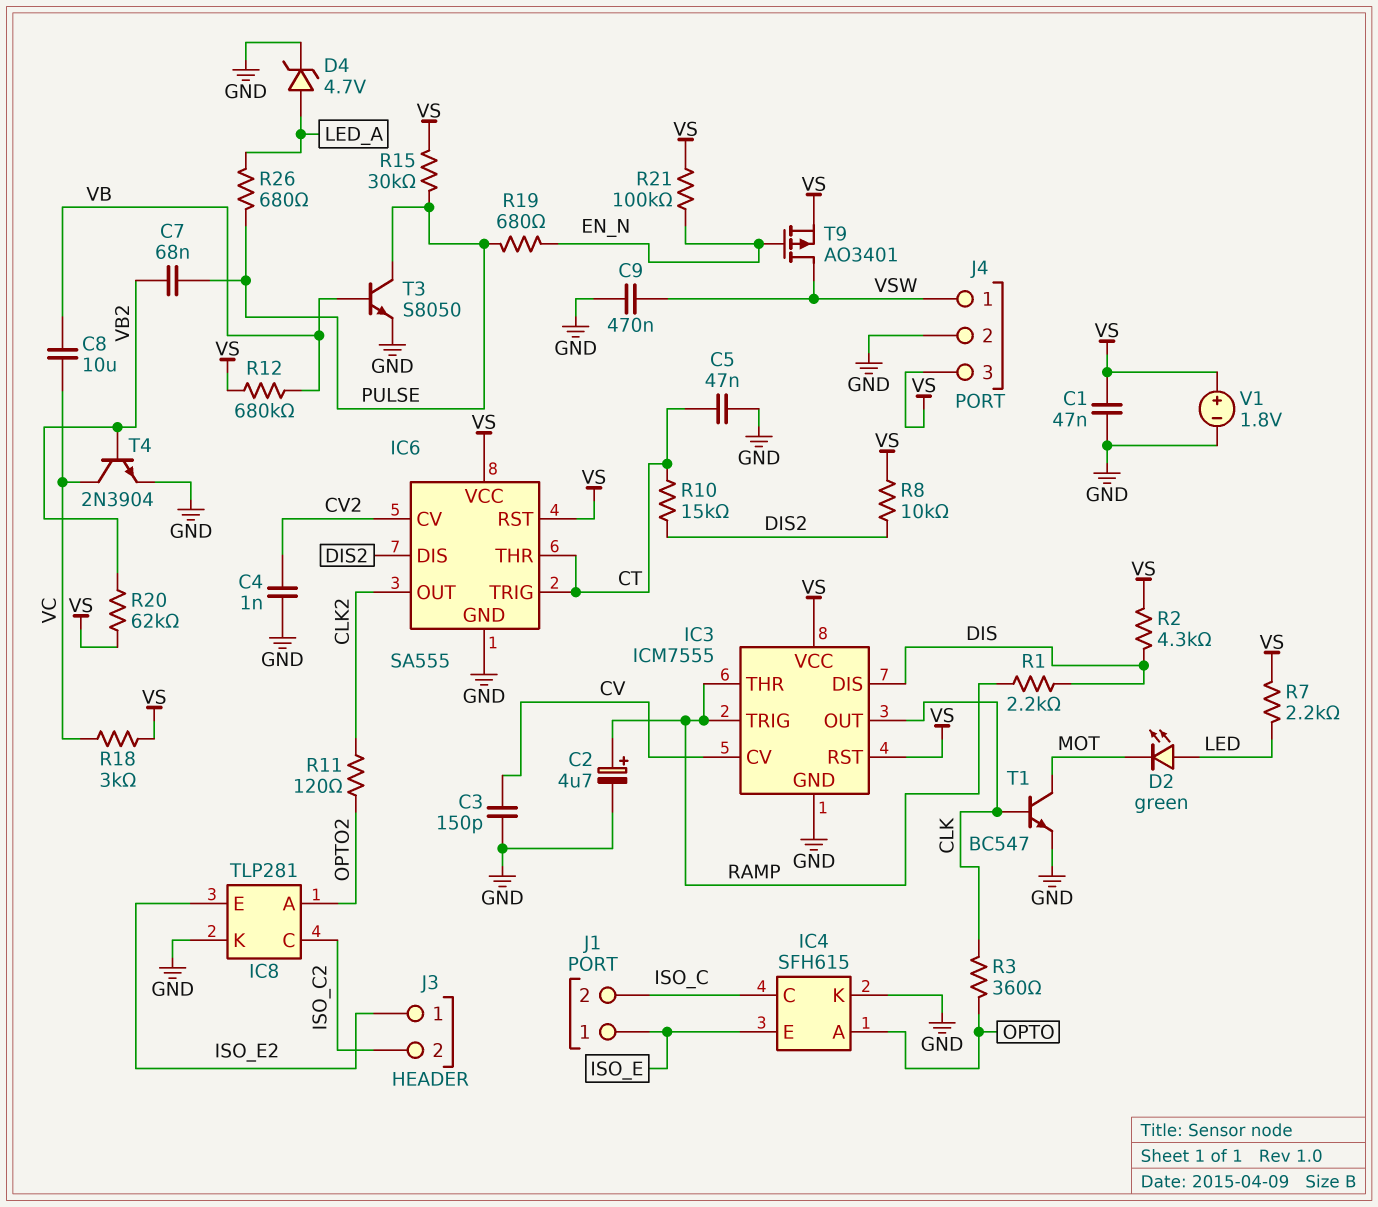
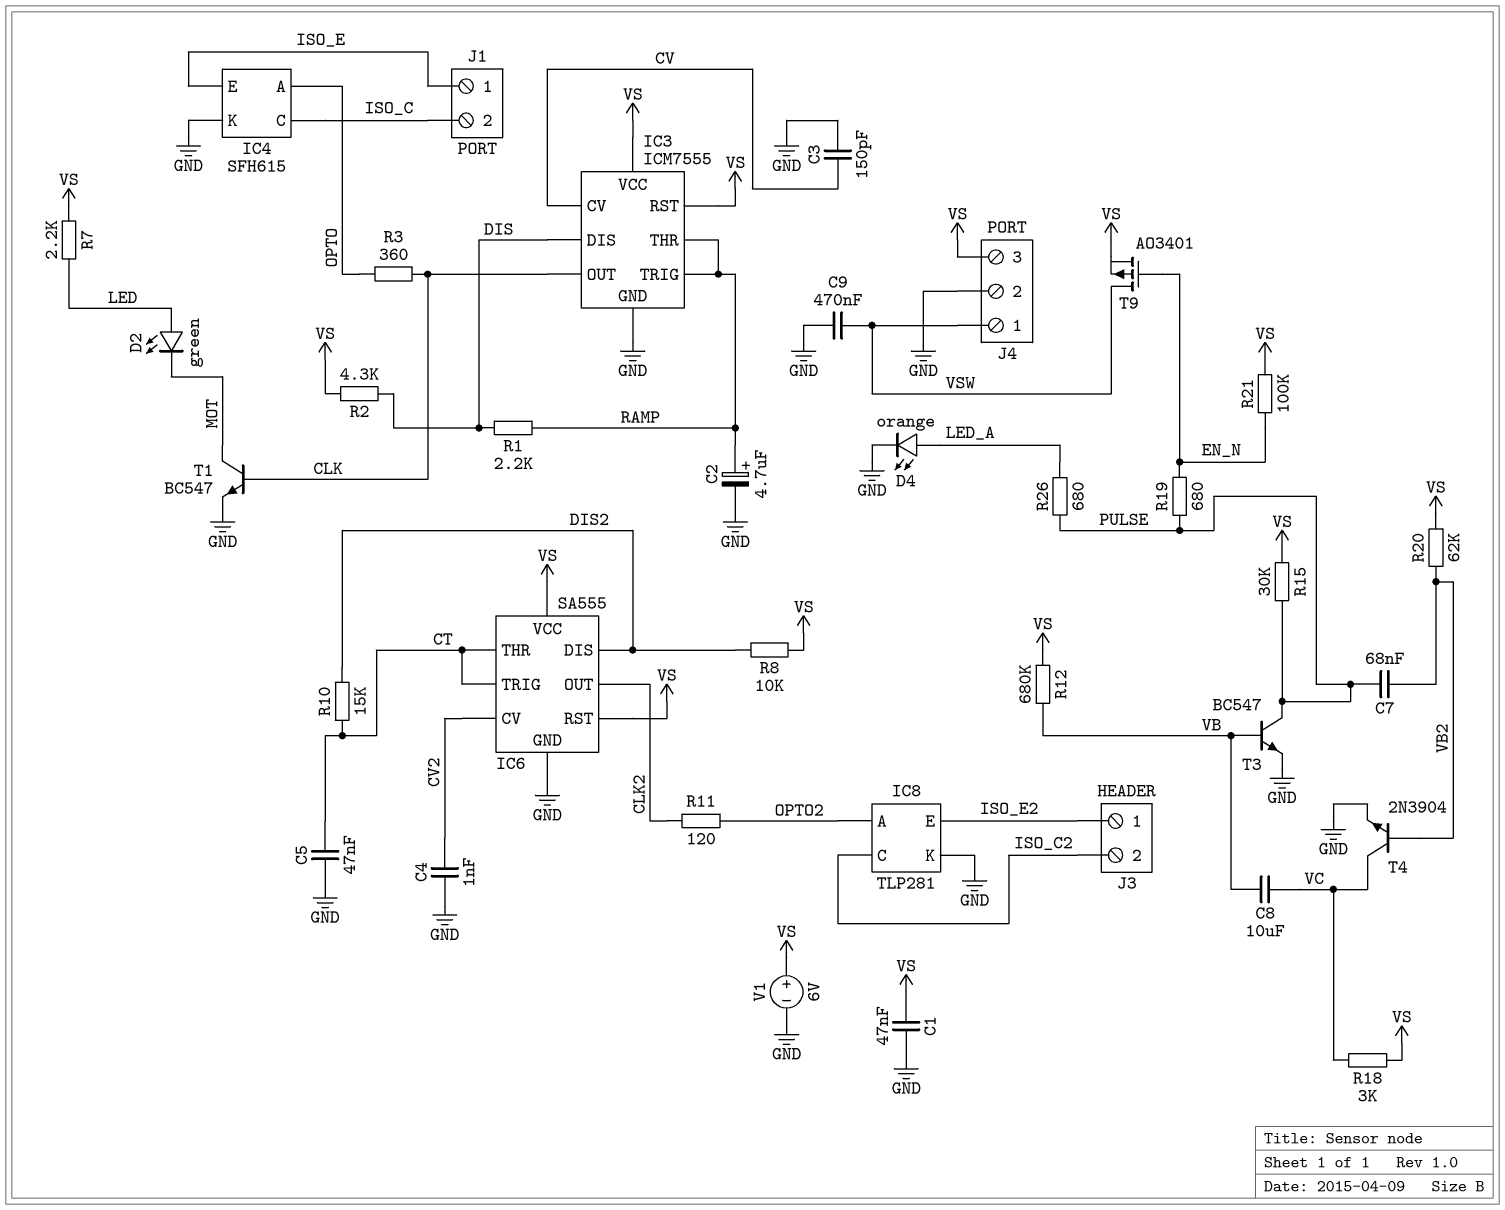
D4: zener 4.7V (A LED_A, K GND) -> LED orange (A LED_A, K GND)
T3: NPN S8050 (B VB, C PULSE, E GND) -> NPN BC547 (B VB, C PULSE, E GND)
V1: 1.8V (plus VS, minus GND) -> 6V (plus VS, minus GND)

